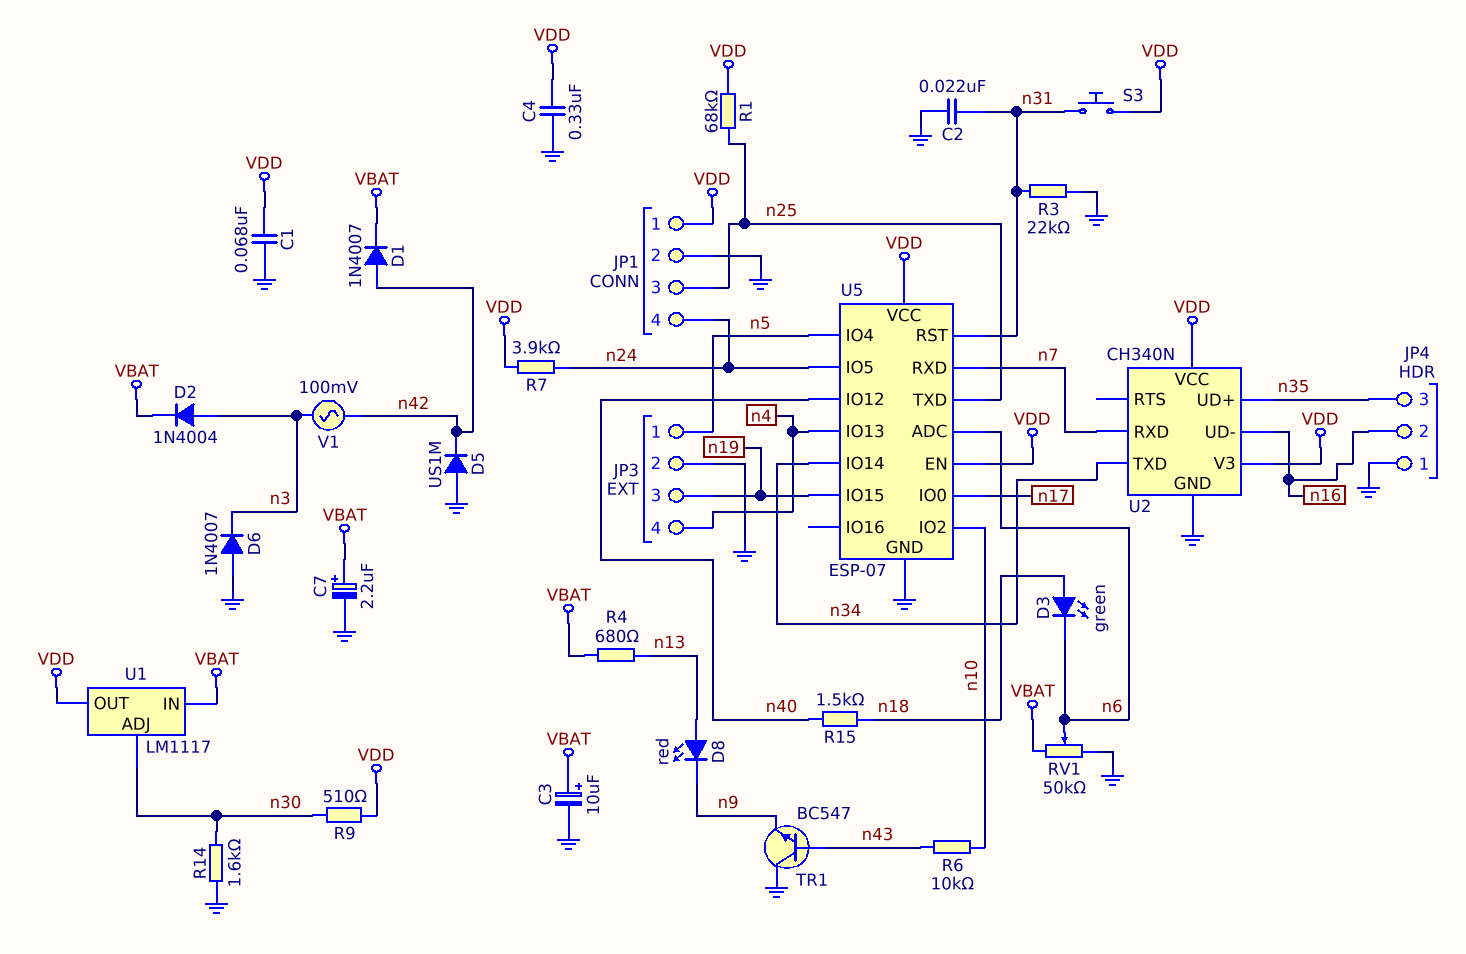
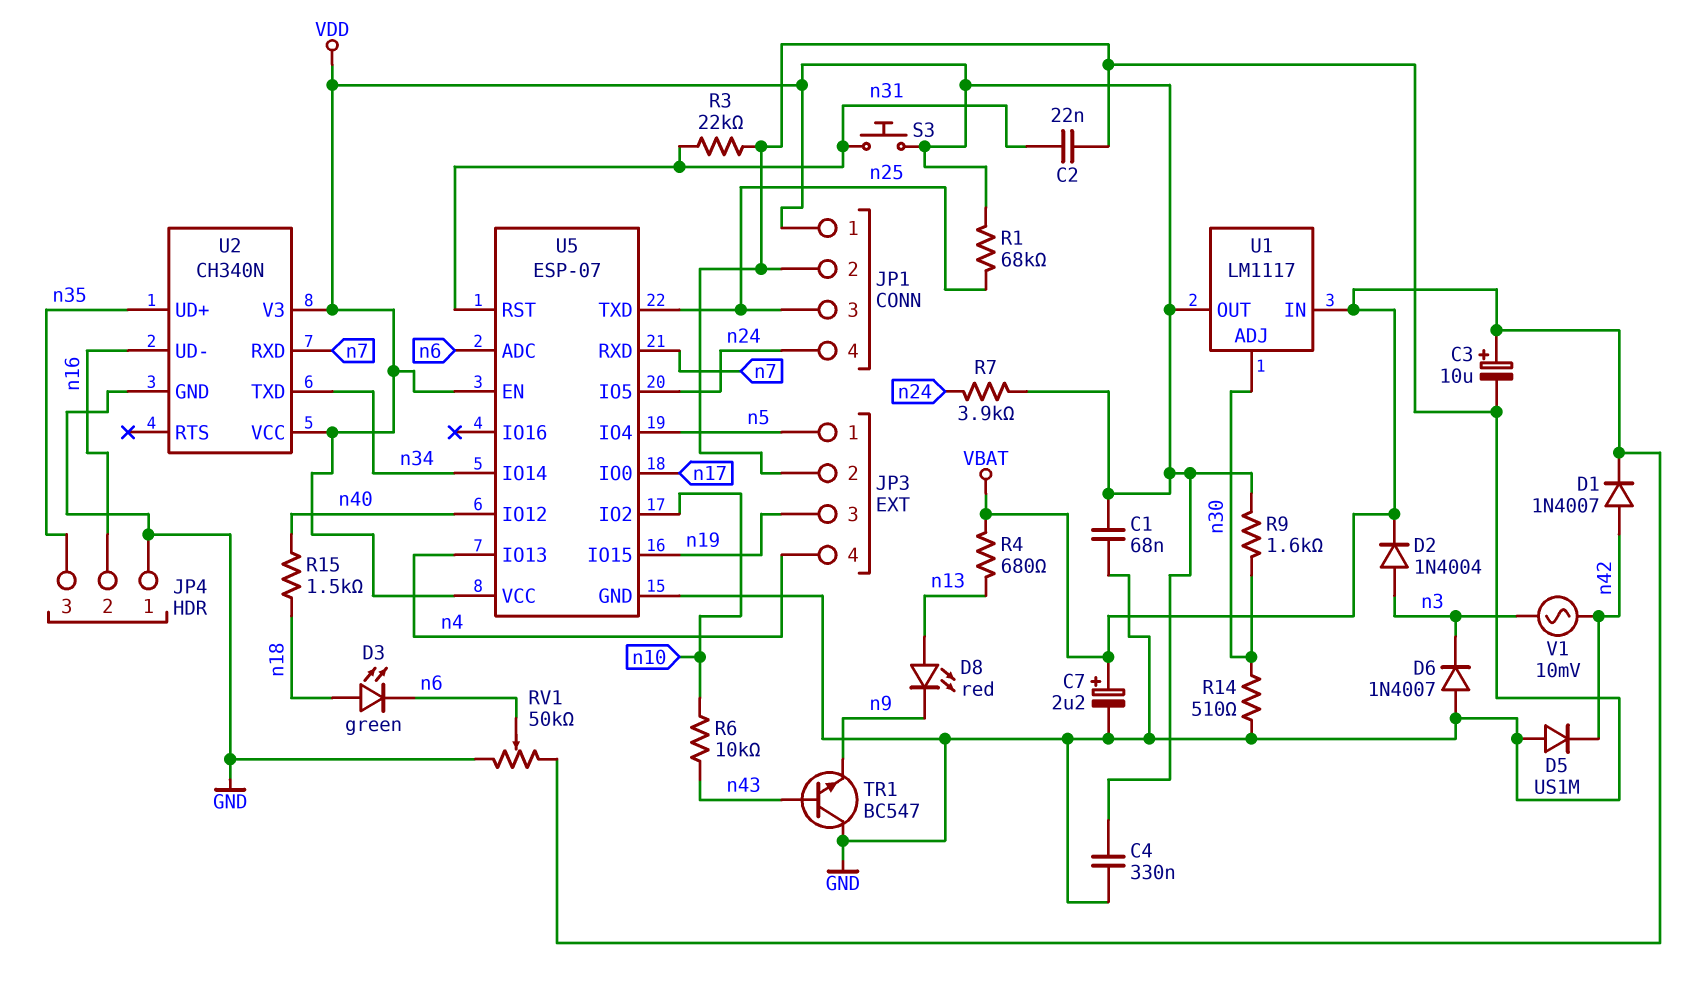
R9: 510 (VDD, n30) -> 1.6k (VDD, n30)
R14: 1.6k (GND, n30) -> 510 (GND, n30)
V1: AC 100mV (n3, n42) -> AC 10mV (n3, n42)

